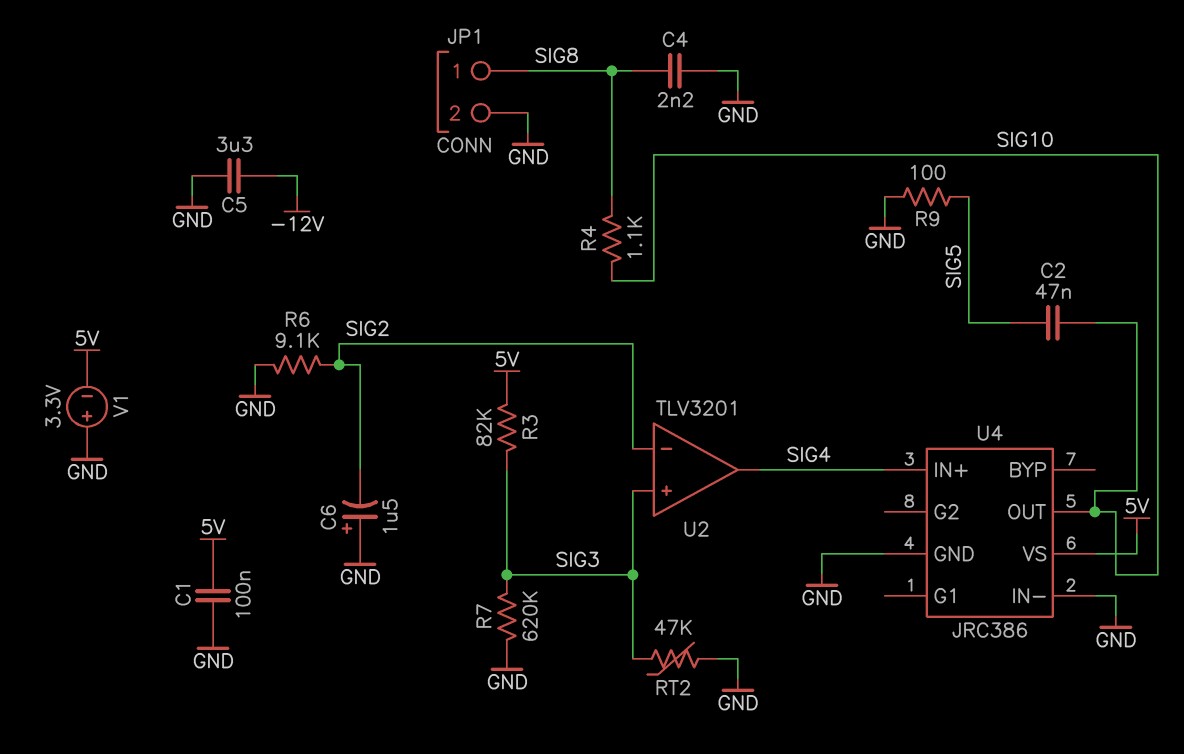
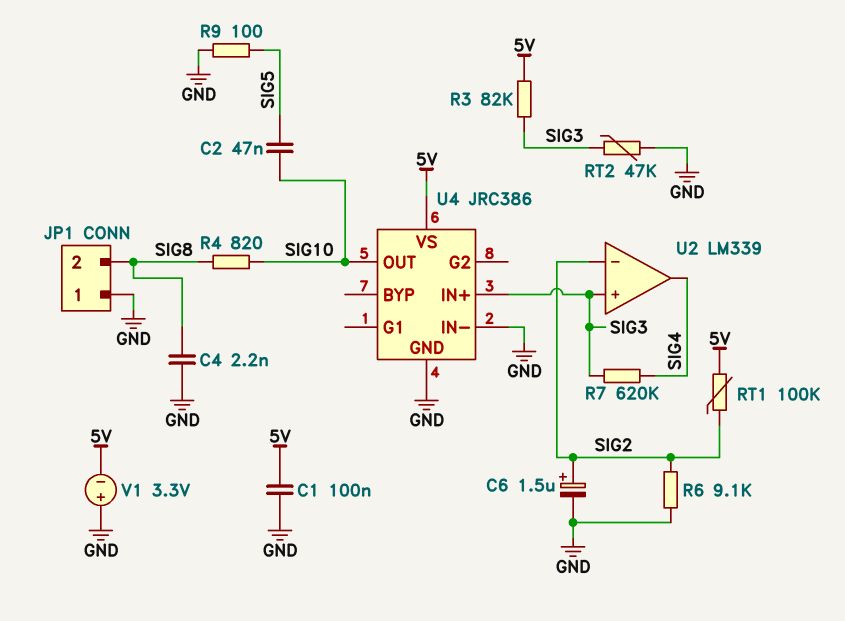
C5: 3.3uF (-12V, GND) -> none
C6: 1.5uF (plus GND, minus SIG2) -> 1.5uF (plus SIG2, minus GND)
JP1 pin 1: SIG8 -> GND
JP1 pin 2: GND -> SIG8
R4: 1.1k (SIG8, SIG10) -> 820 (SIG8, SIG10)
R7: 620k (GND, SIG3) -> 620k (SIG3, SIG4)
RT1: none -> 100k (5V, SIG2)
U2: TLV3201 -> LM339
U4 pin IN+: SIG4 -> SIG3

